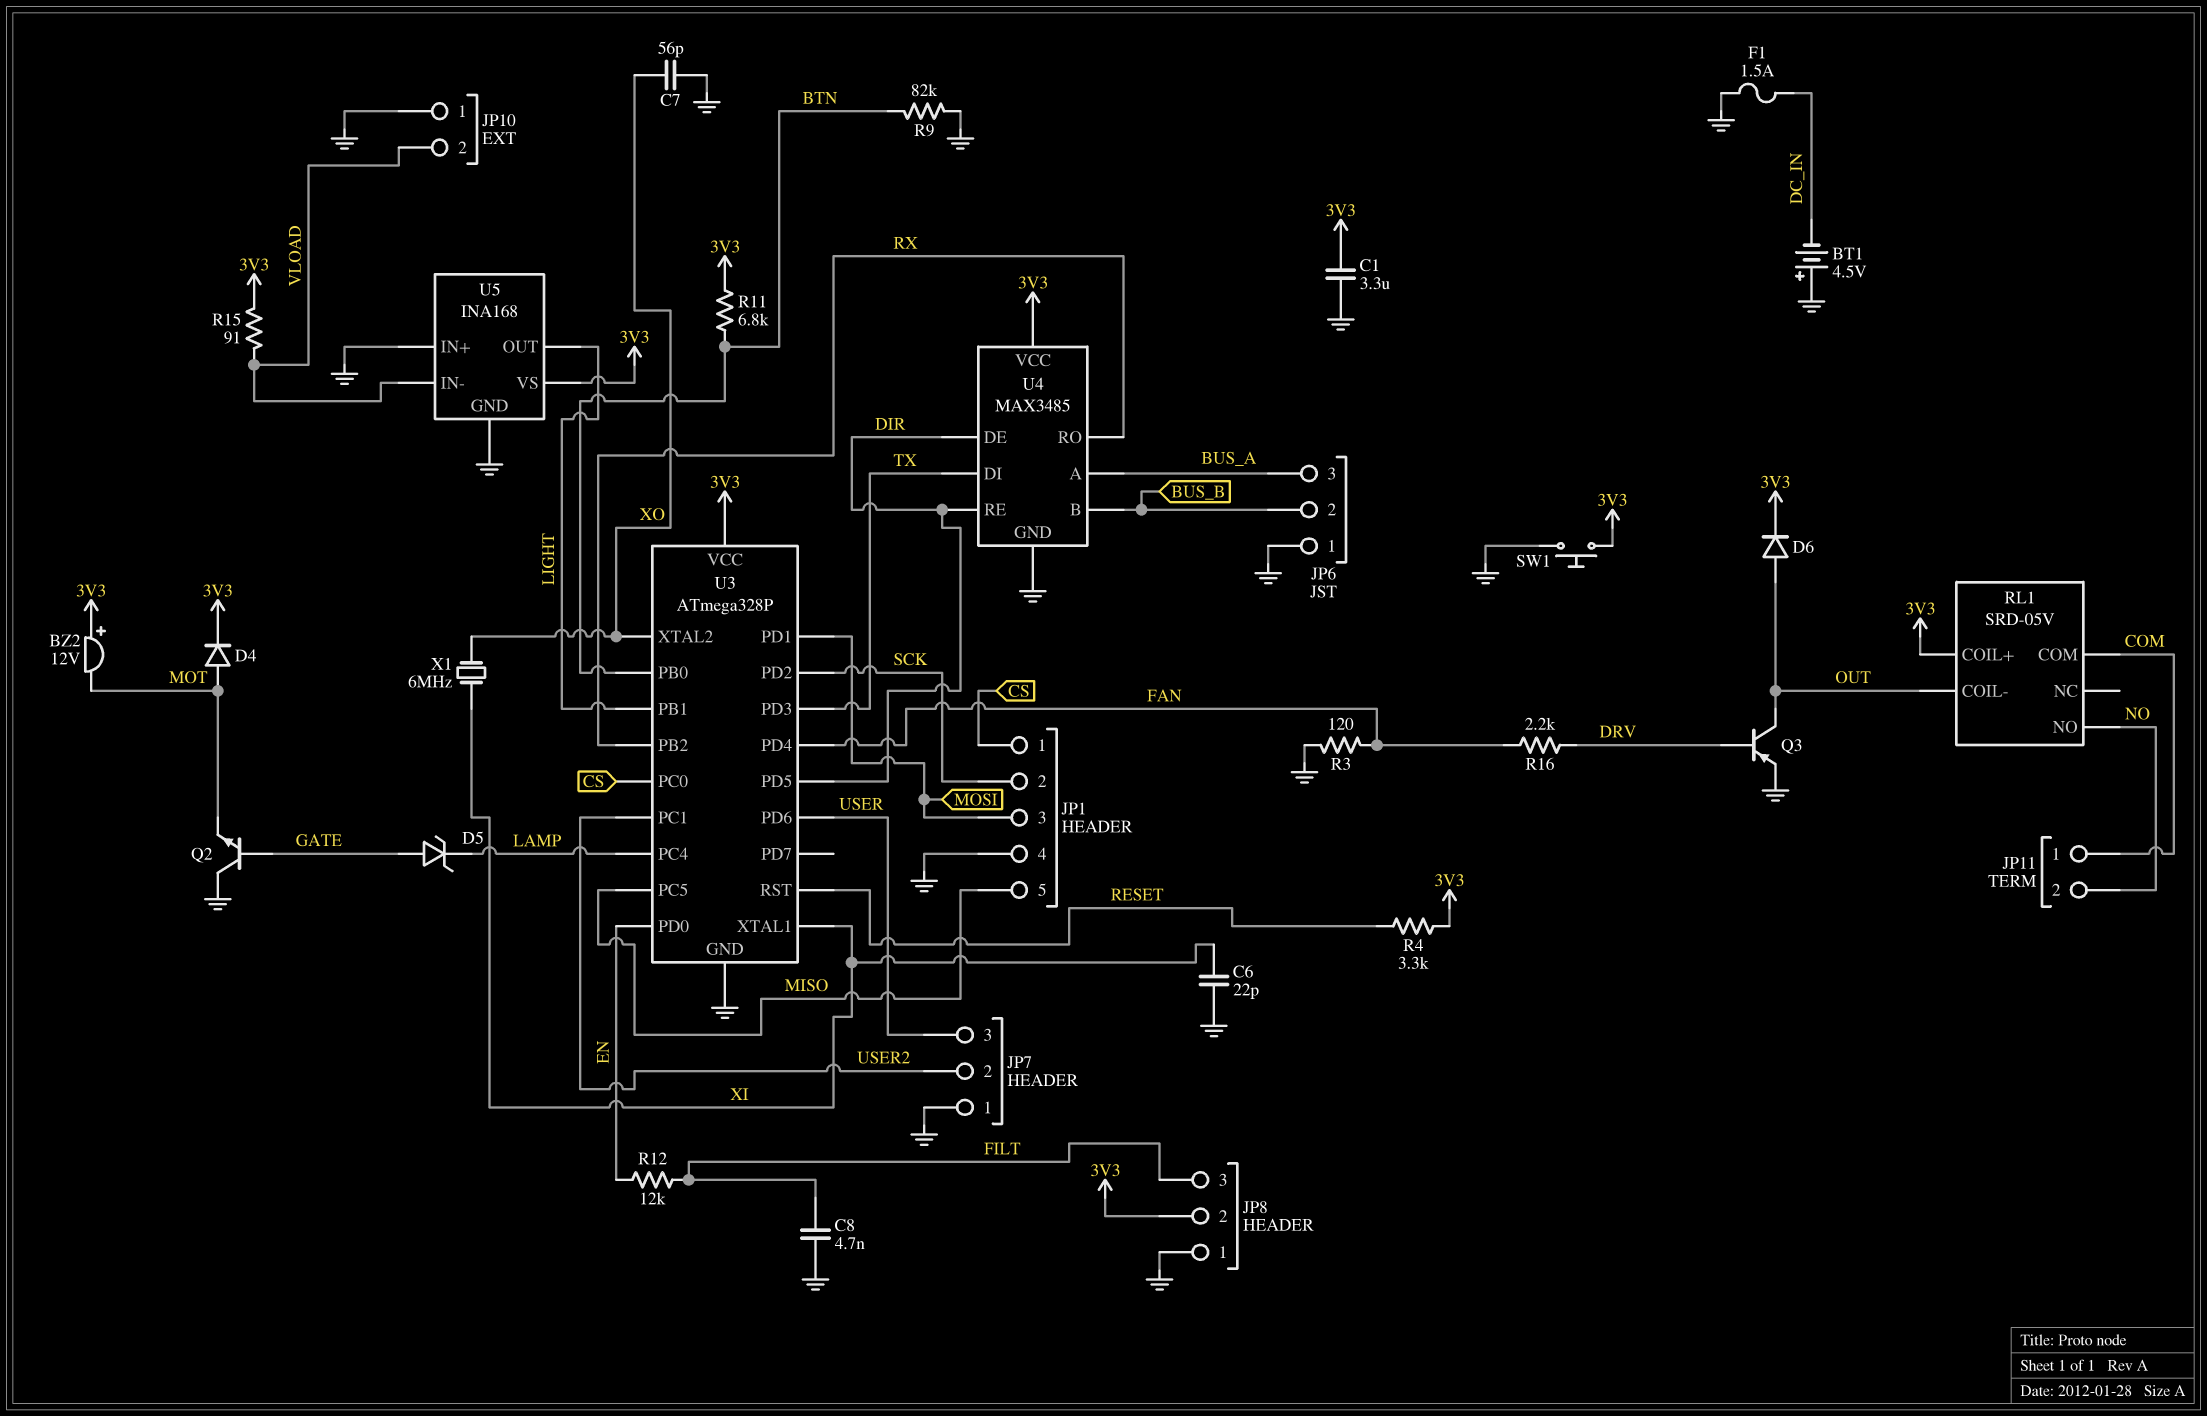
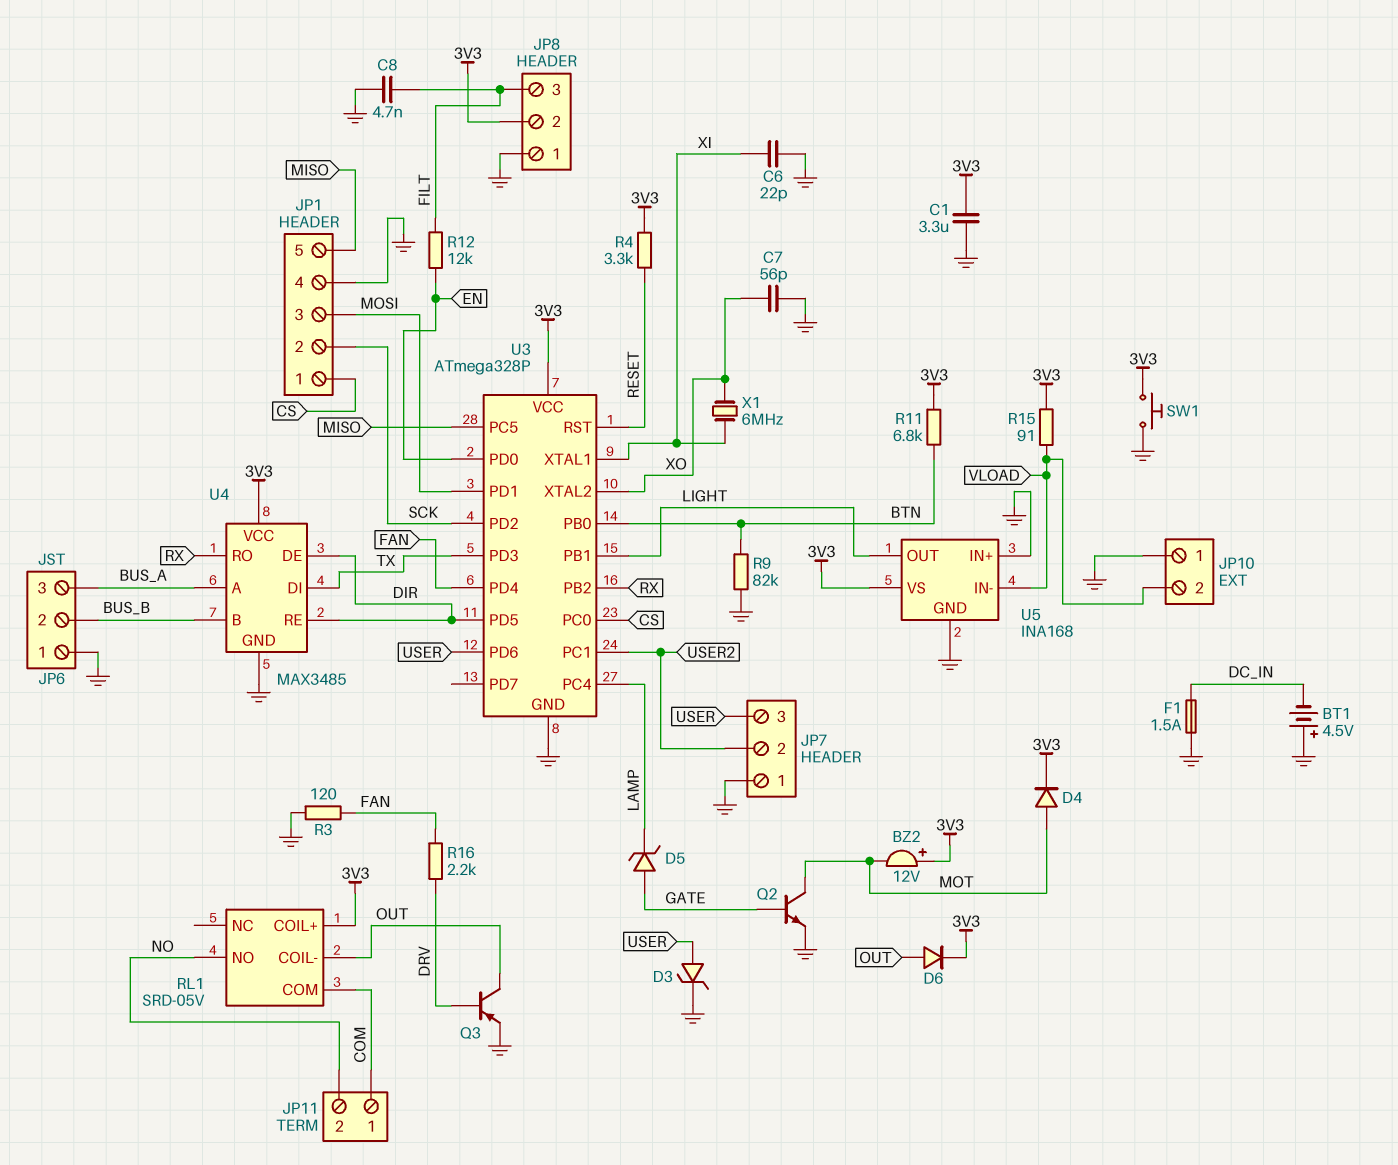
D3: none -> zener (A USER, K GND)
Q2: NPN (B GATE, C GND, E MOT) -> NPN (B GATE, C MOT, E GND)

